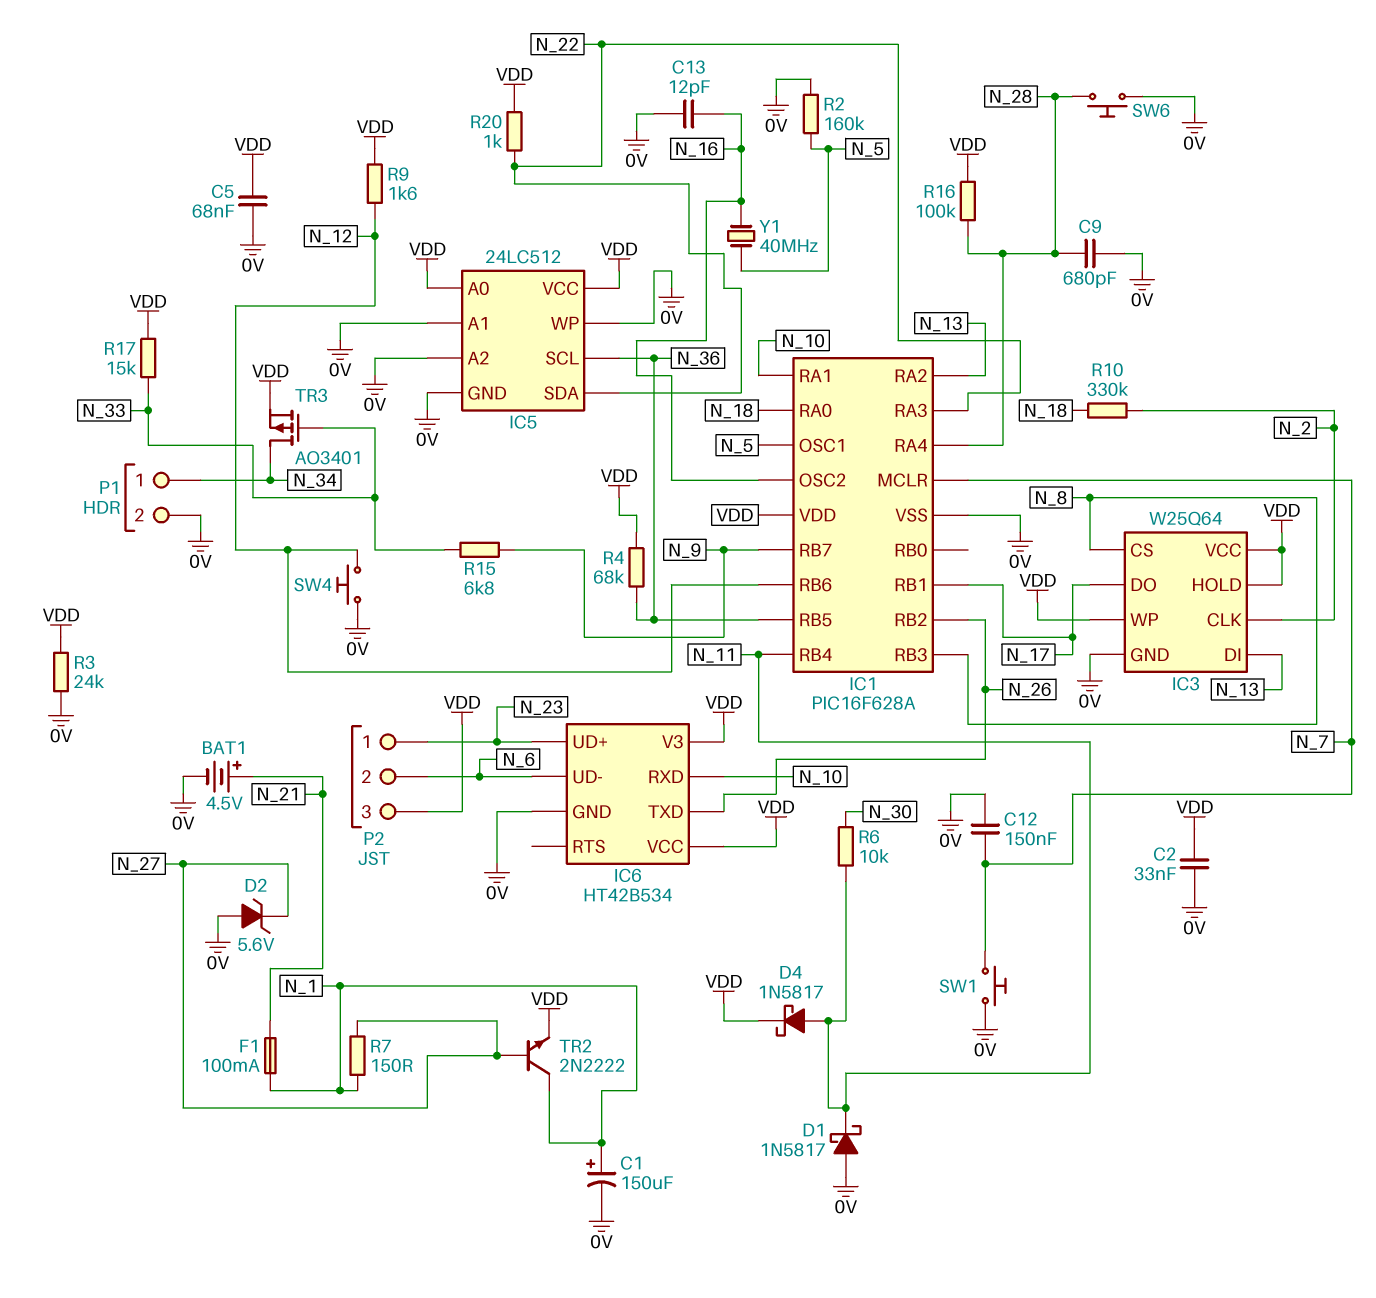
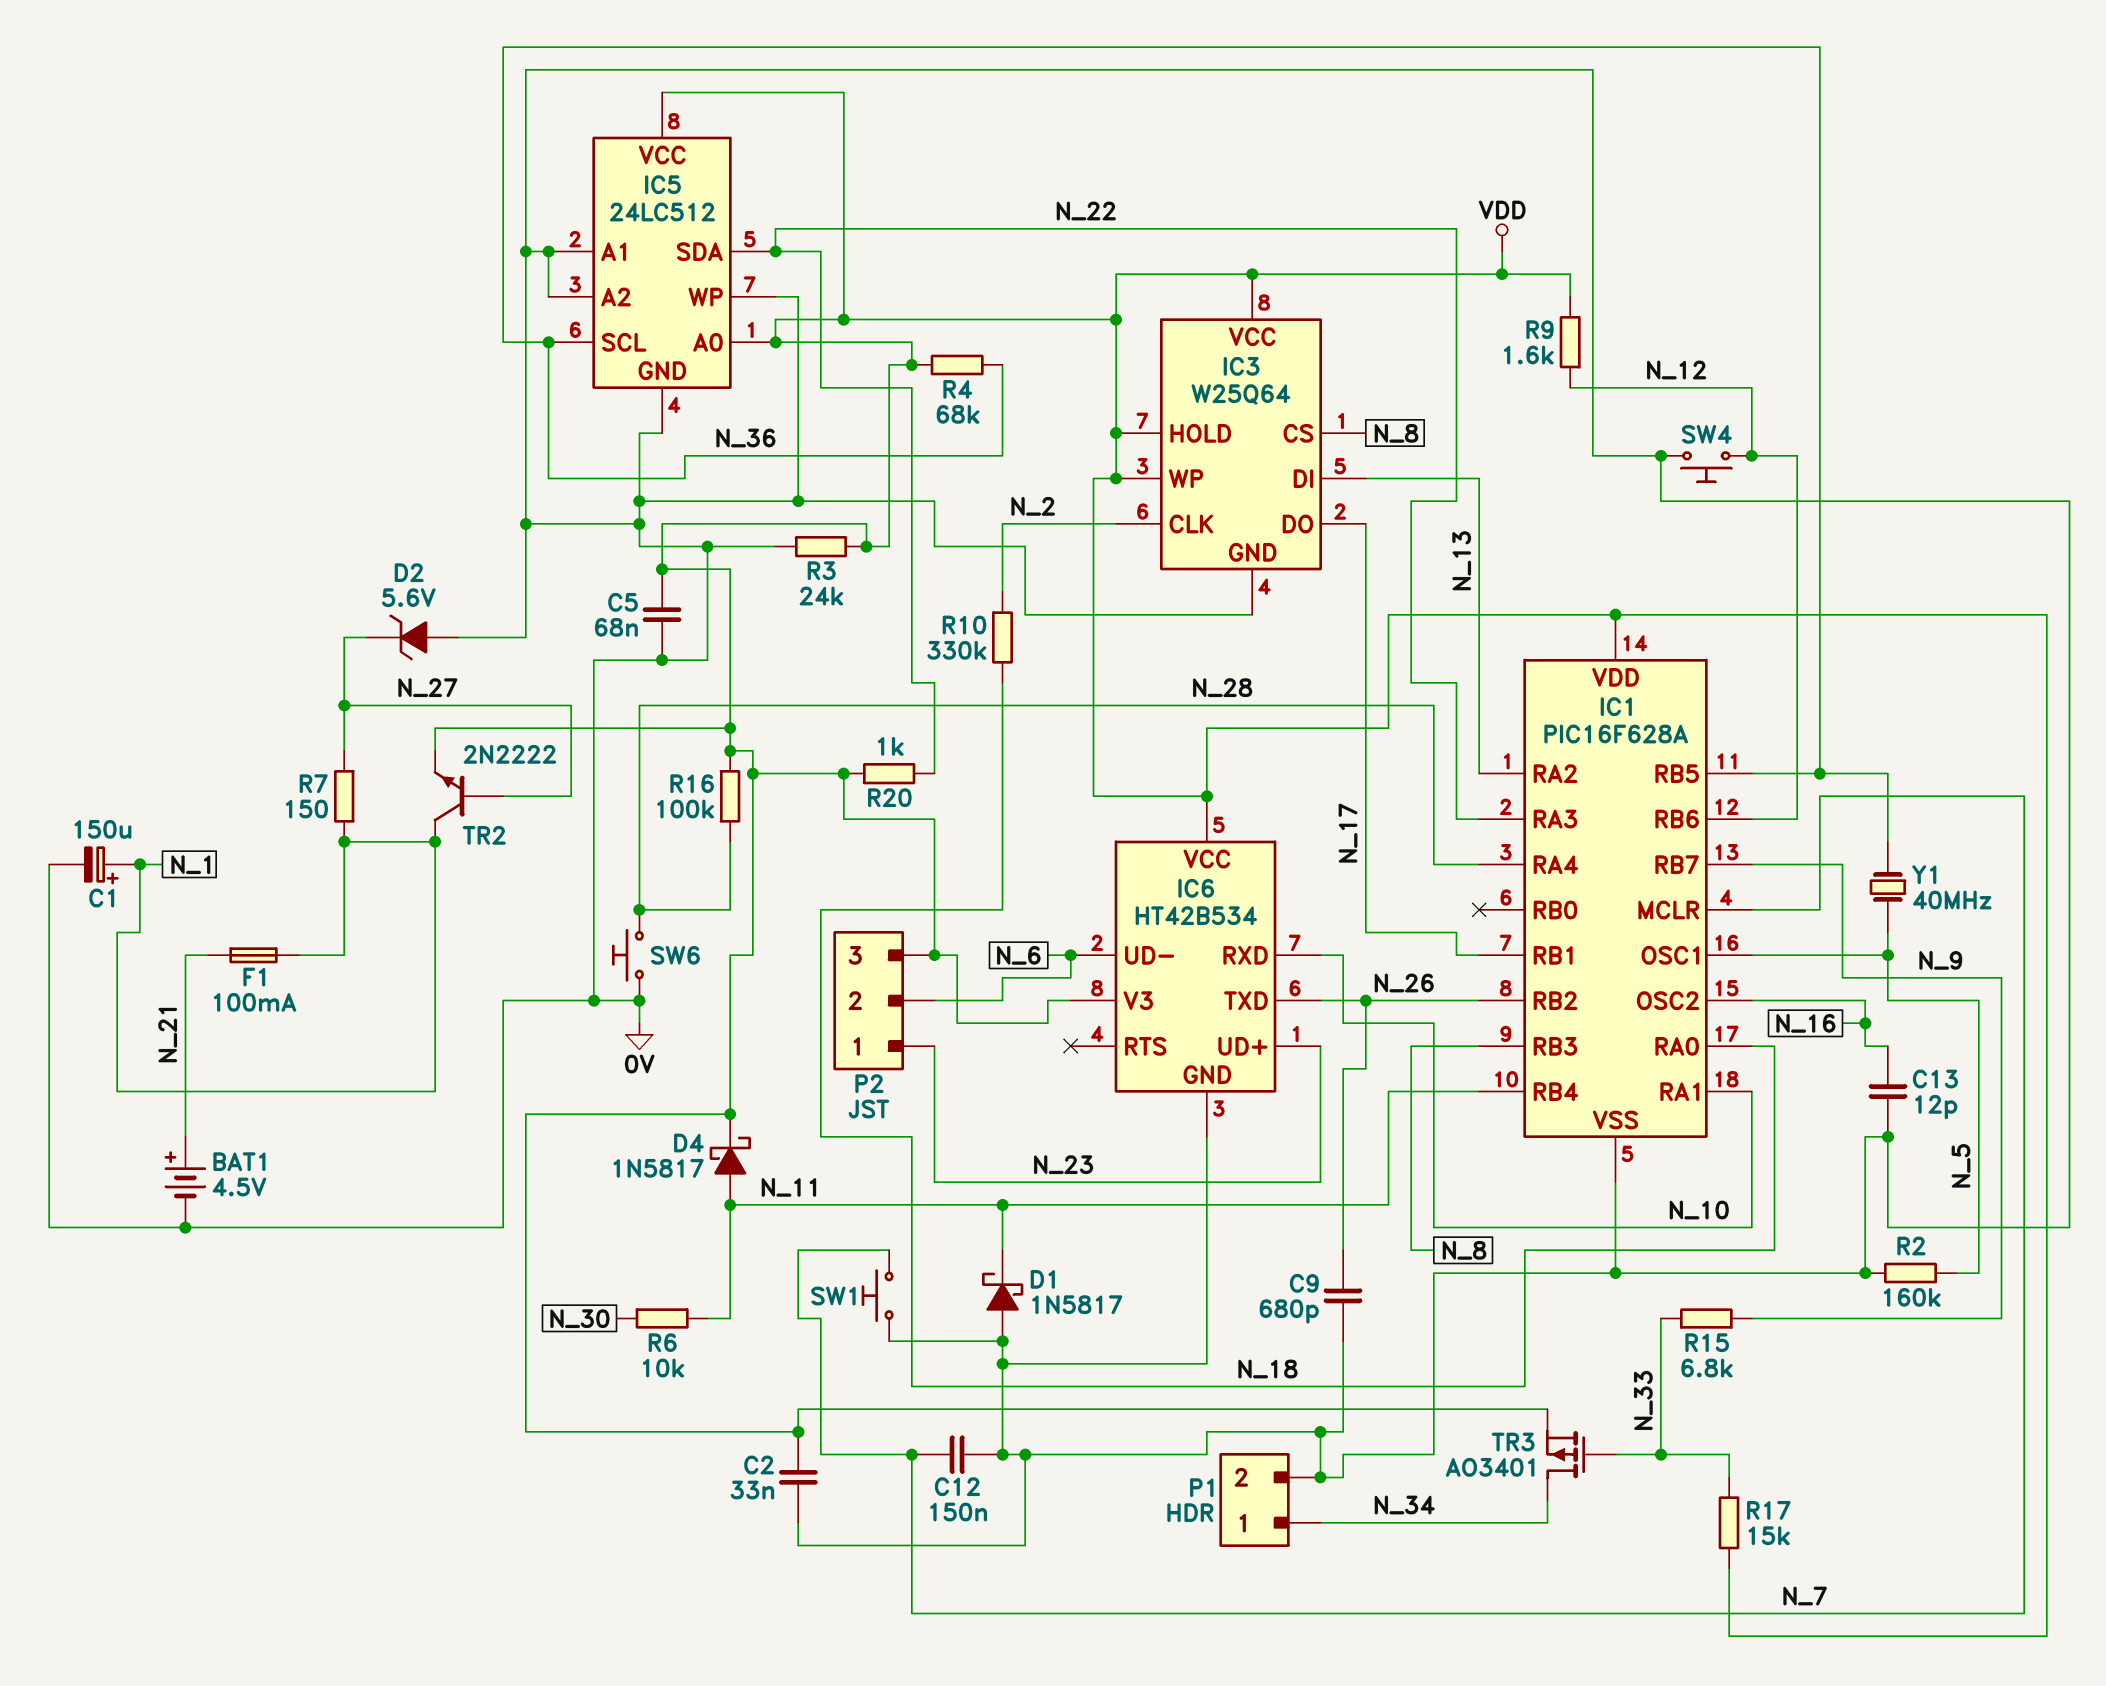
C9: 680pF (0V, N_28) -> 680pF (0V, N_26)
Y1: 40MHz (N_5, N_16) -> 40MHz (N_5, N_36)

